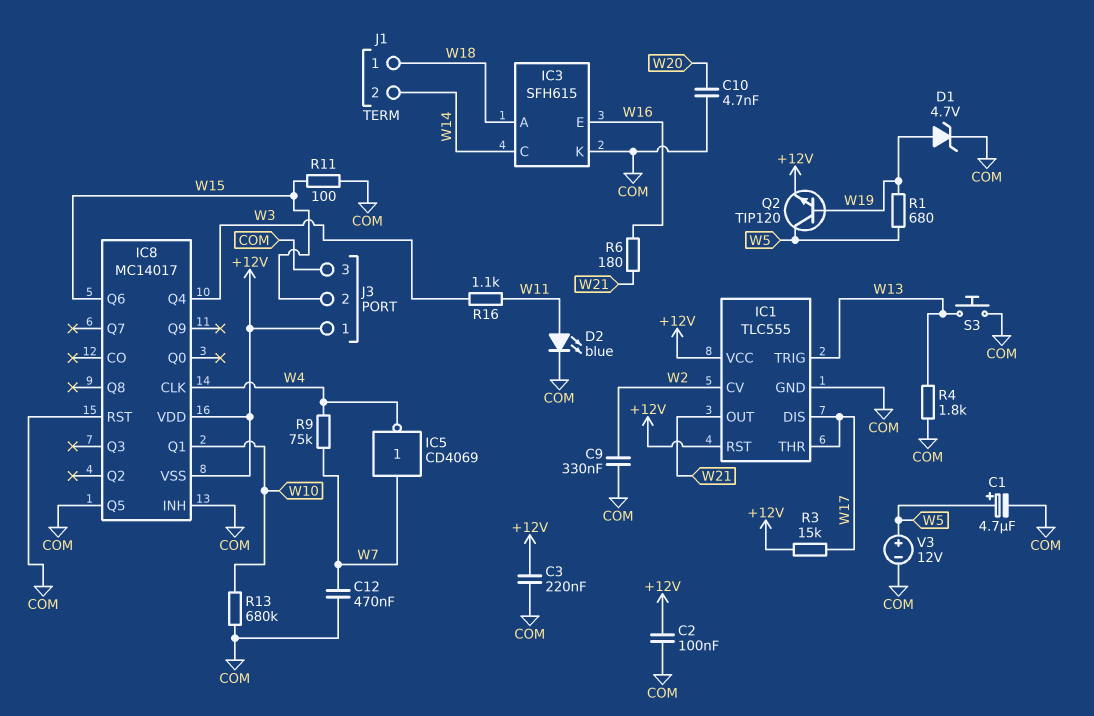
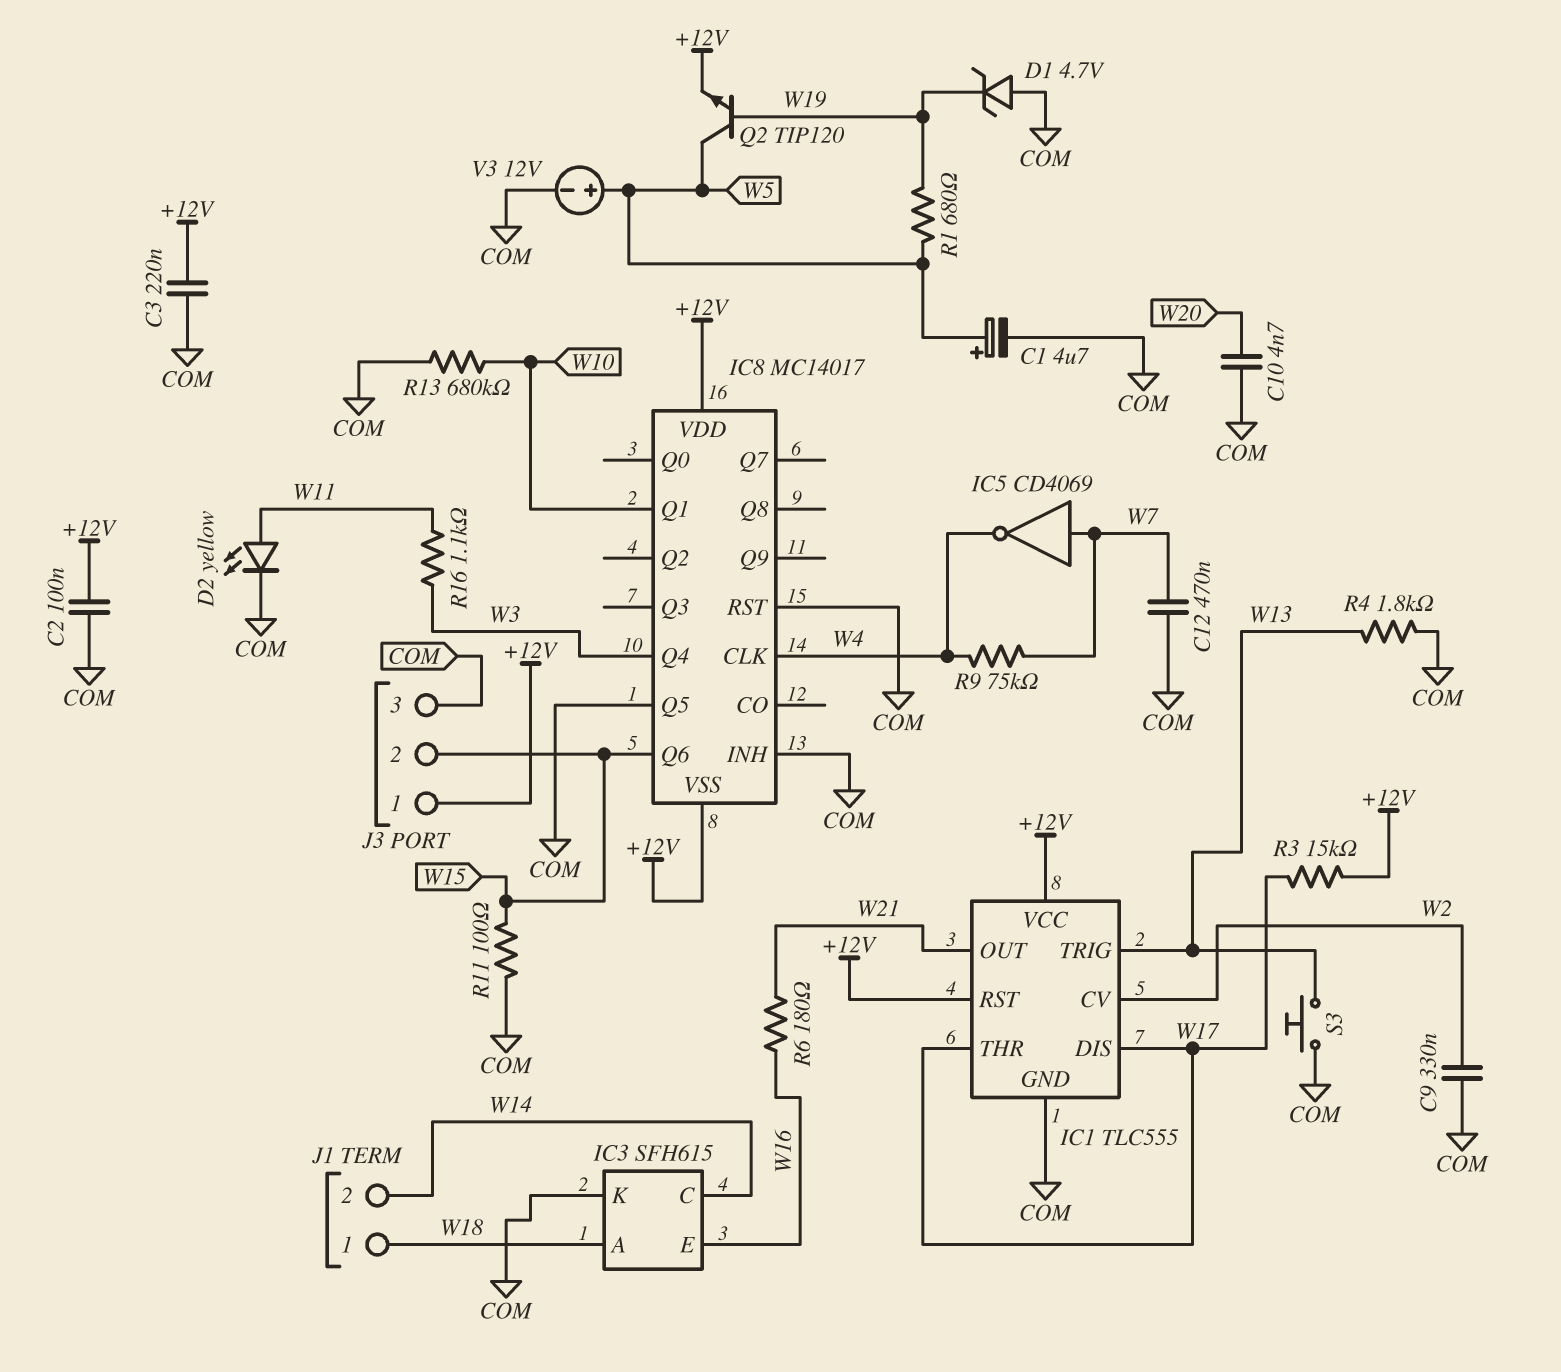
D1: zener 4.7V (A W19, K COM) -> zener 4.7V (A COM, K W19)
D2: LED blue (A W11, K COM) -> LED yellow (A W11, K COM)

